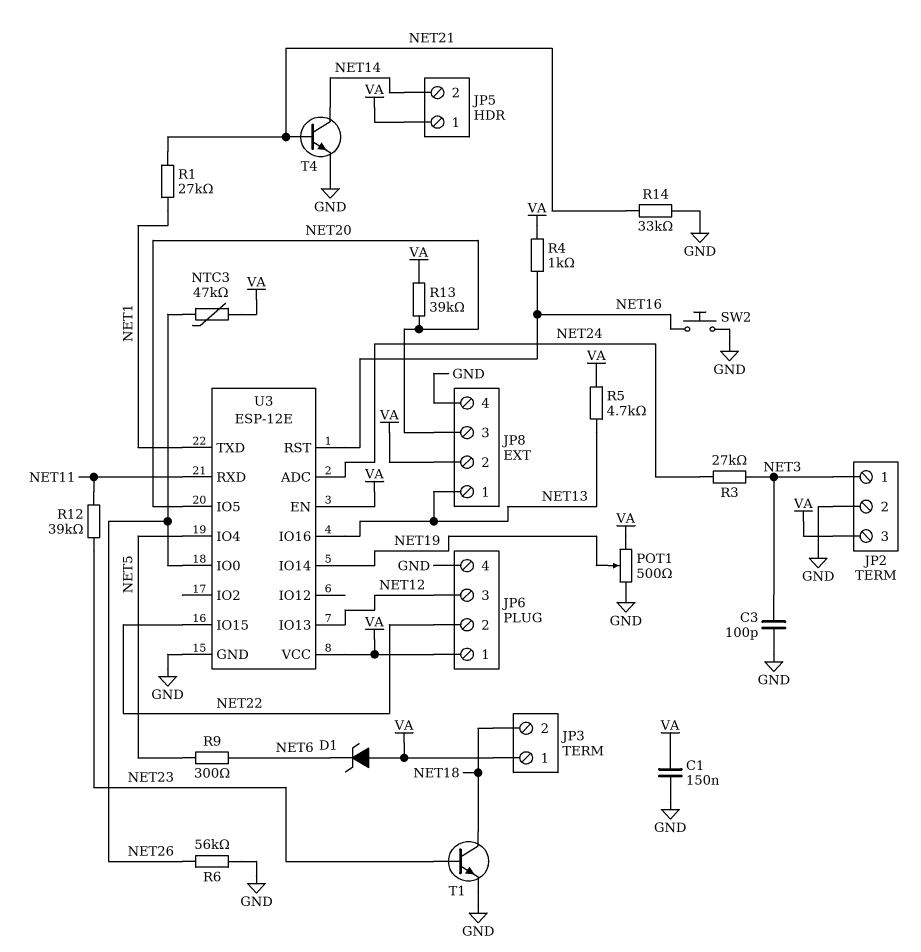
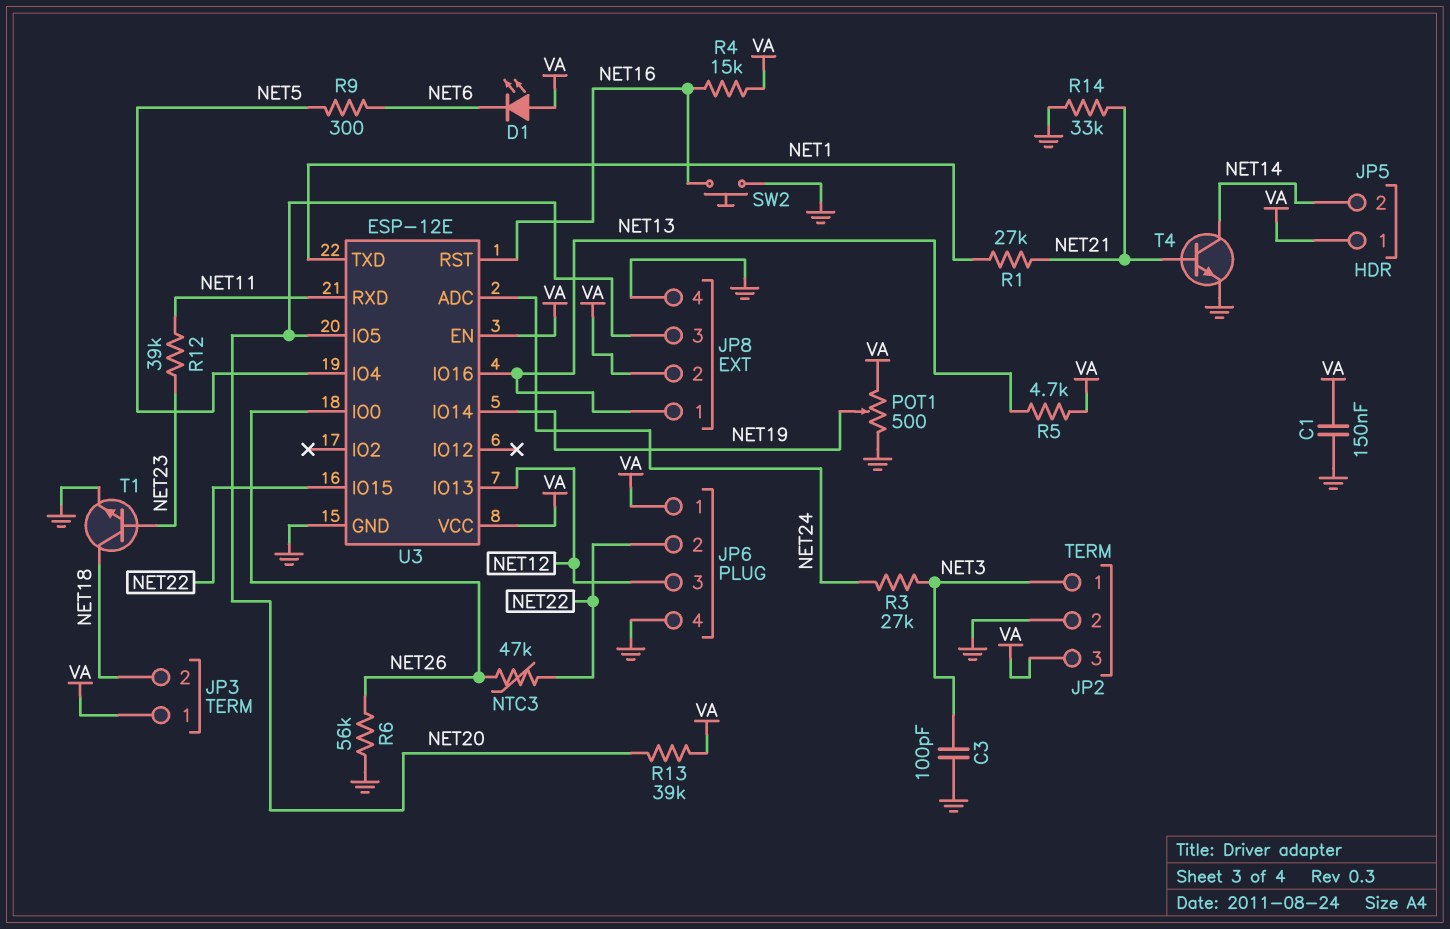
D1: zener (A VA, K NET6) -> LED (A VA, K NET6)
NTC3: 47k (NET26, VA) -> 47k (NET22, NET26)
R4: 1k (NET16, VA) -> 15k (NET16, VA)

